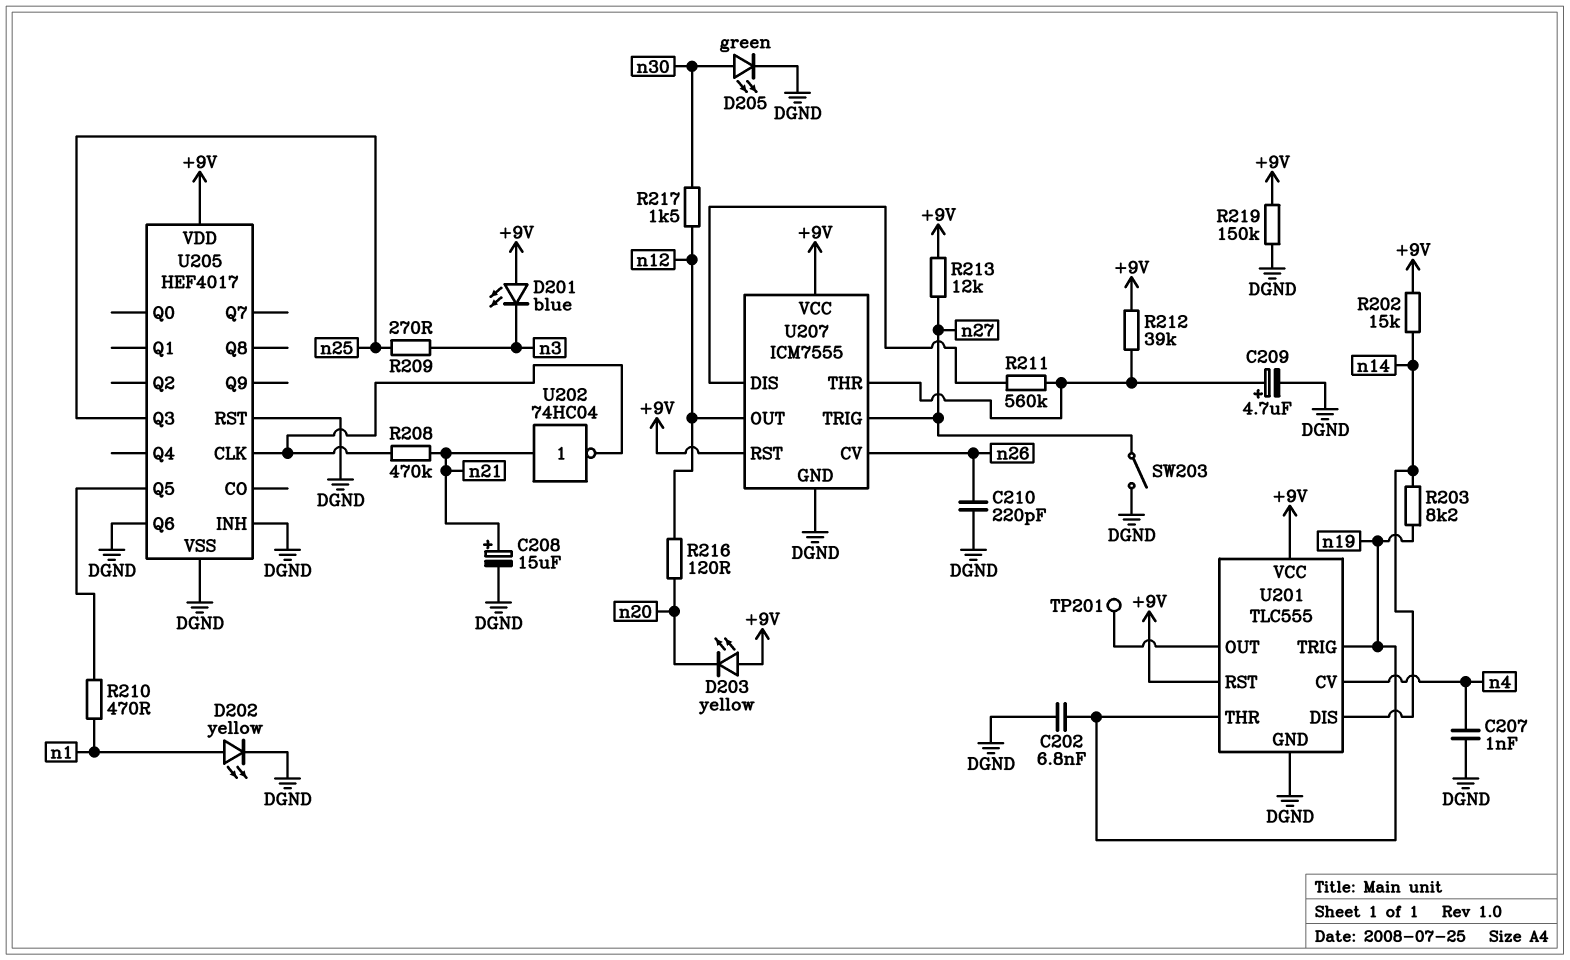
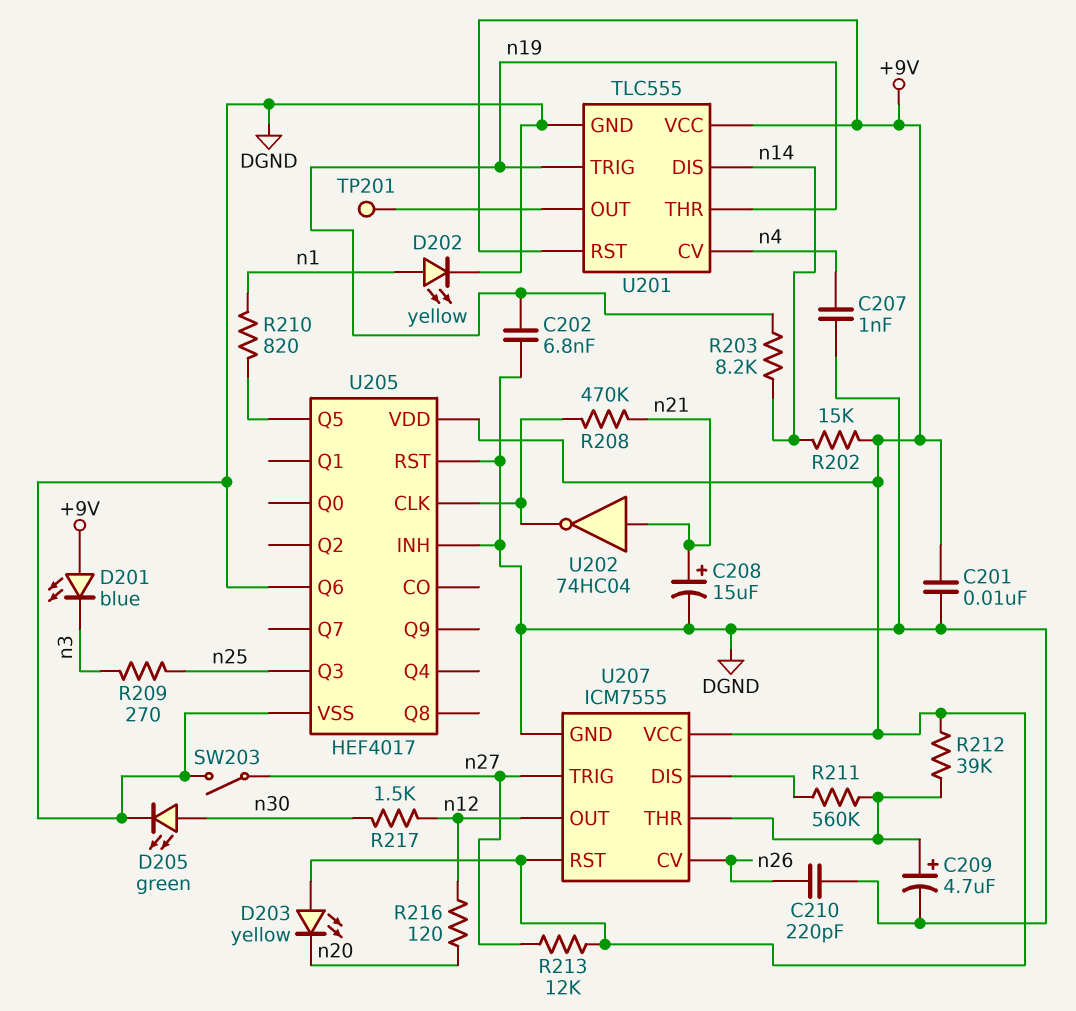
C201: none -> 10nF (+9V, DGND)
R210: 470 (U205/Q5, n1) -> 820 (U205/Q5, n1)
R219: 150k (+9V, DGND) -> none

